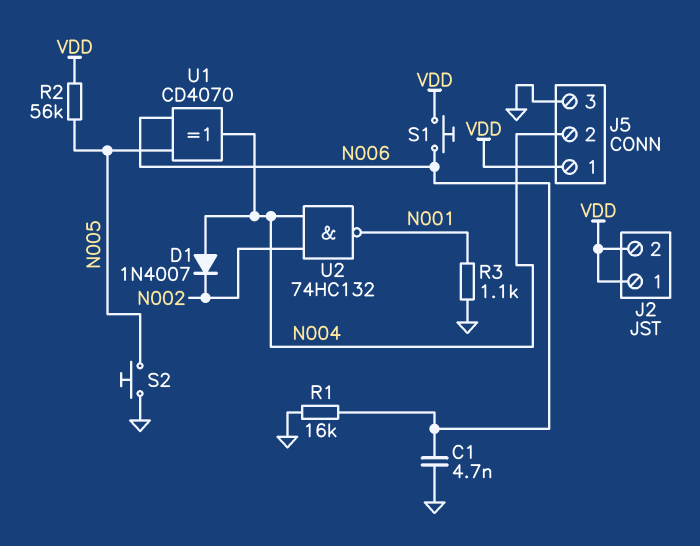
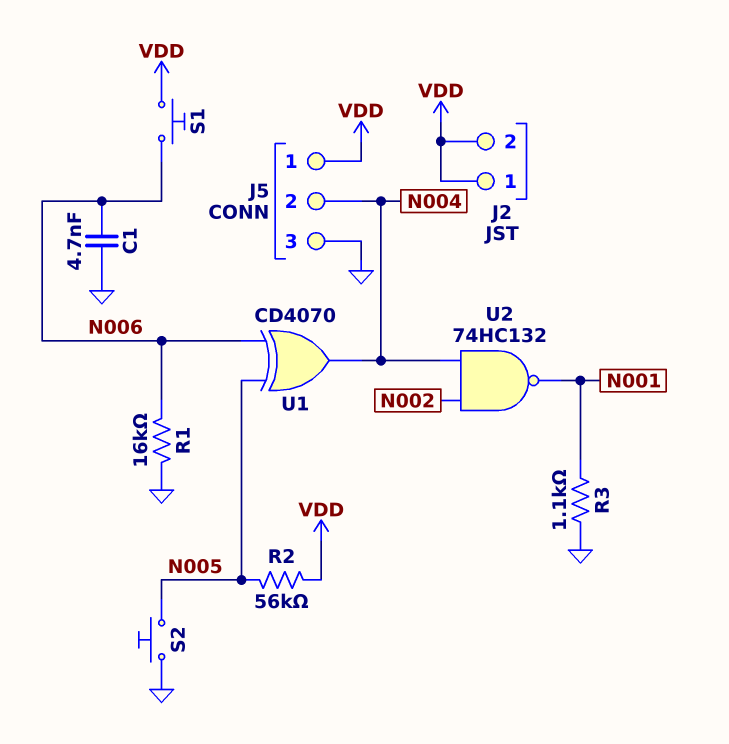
D1: diode 1N4007 (A N004, K N002) -> none

